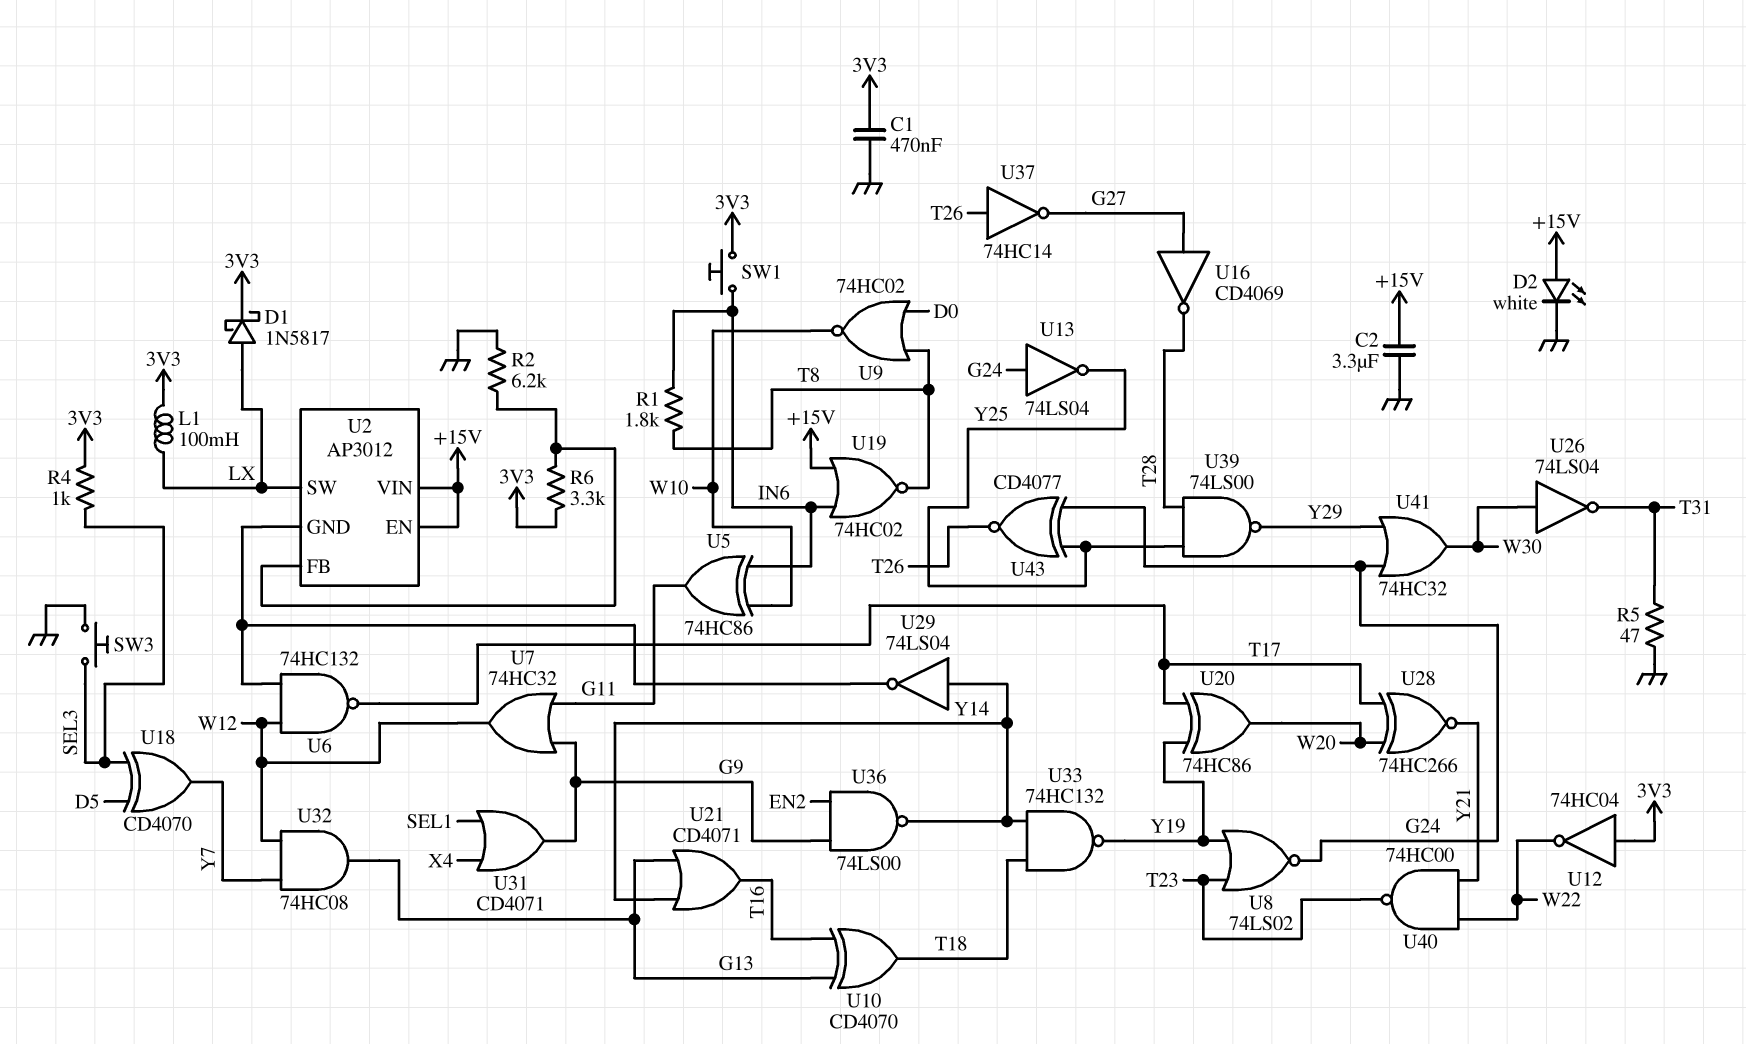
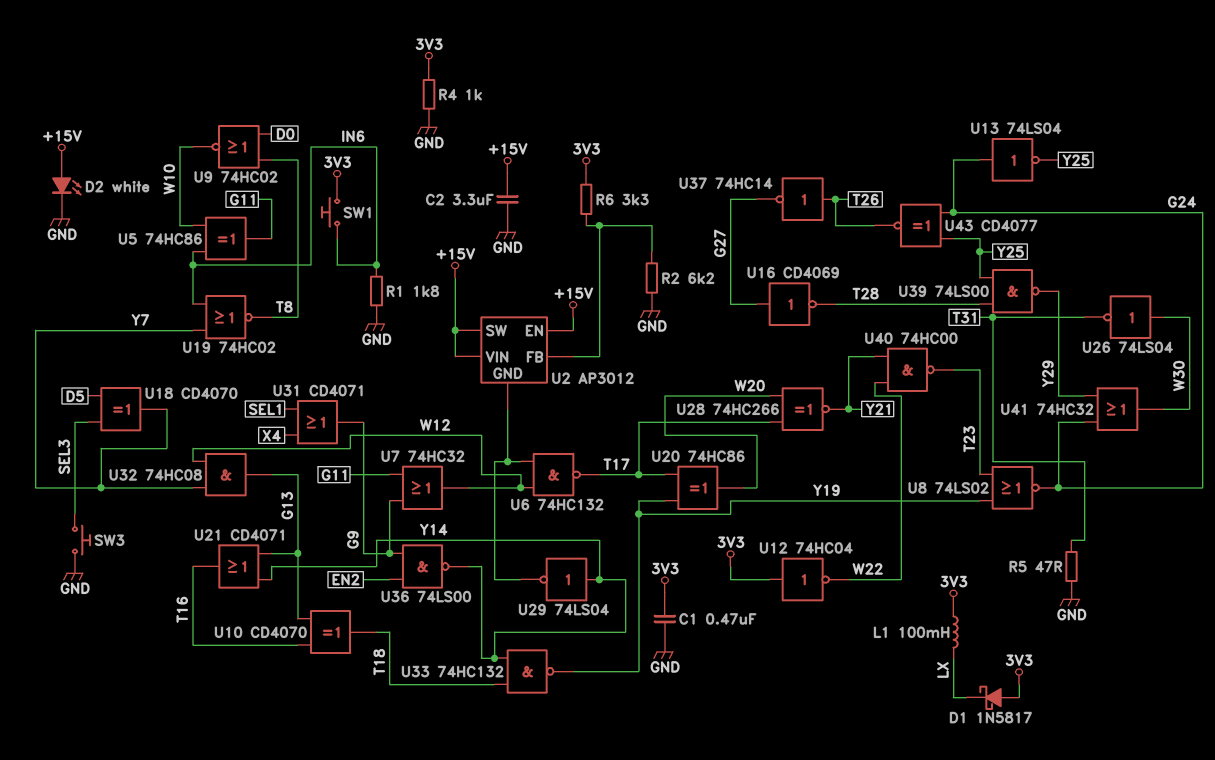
D1: schottky 1N5817 (A LX, K 3V3) -> schottky 1N5817 (A 3V3, K LX)
R1: 1.8k (IN6, T8) -> 1.8k (GND, IN6)
R4: 1k (3V3, SEL3) -> 1k (3V3, GND)
U2 pin SW: LX -> +15V
U19: NOR 74HC02 (in +15V, in IN6, out T8) -> NOR 74HC02 (in IN6, in Y7, out T8)

